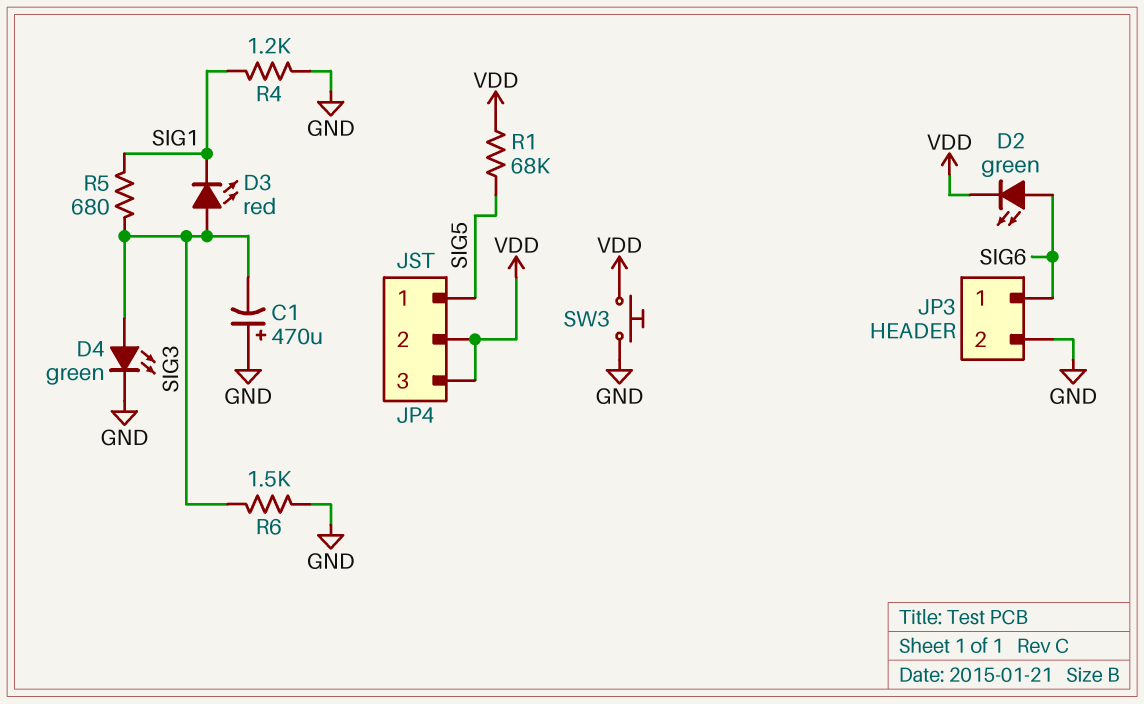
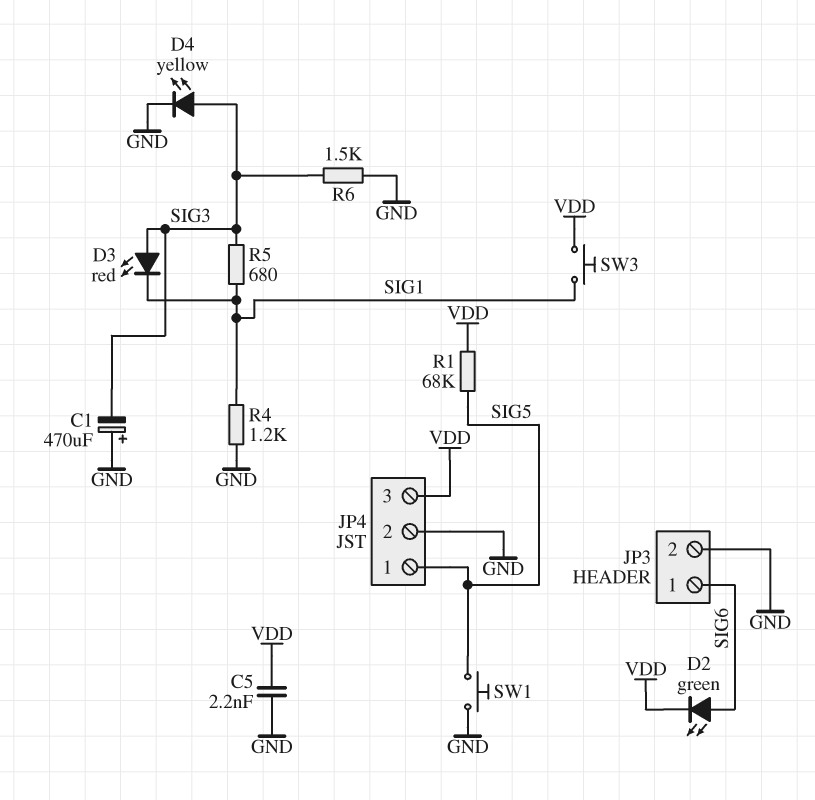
C5: none -> 2.2nF (GND, VDD)
D4: LED green (A SIG3, K GND) -> LED yellow (A SIG3, K GND)
JP4 pin 2: VDD -> GND
SW1: none -> button (GND, SIG5)
SW3: button (GND, VDD) -> button (SIG1, VDD)

